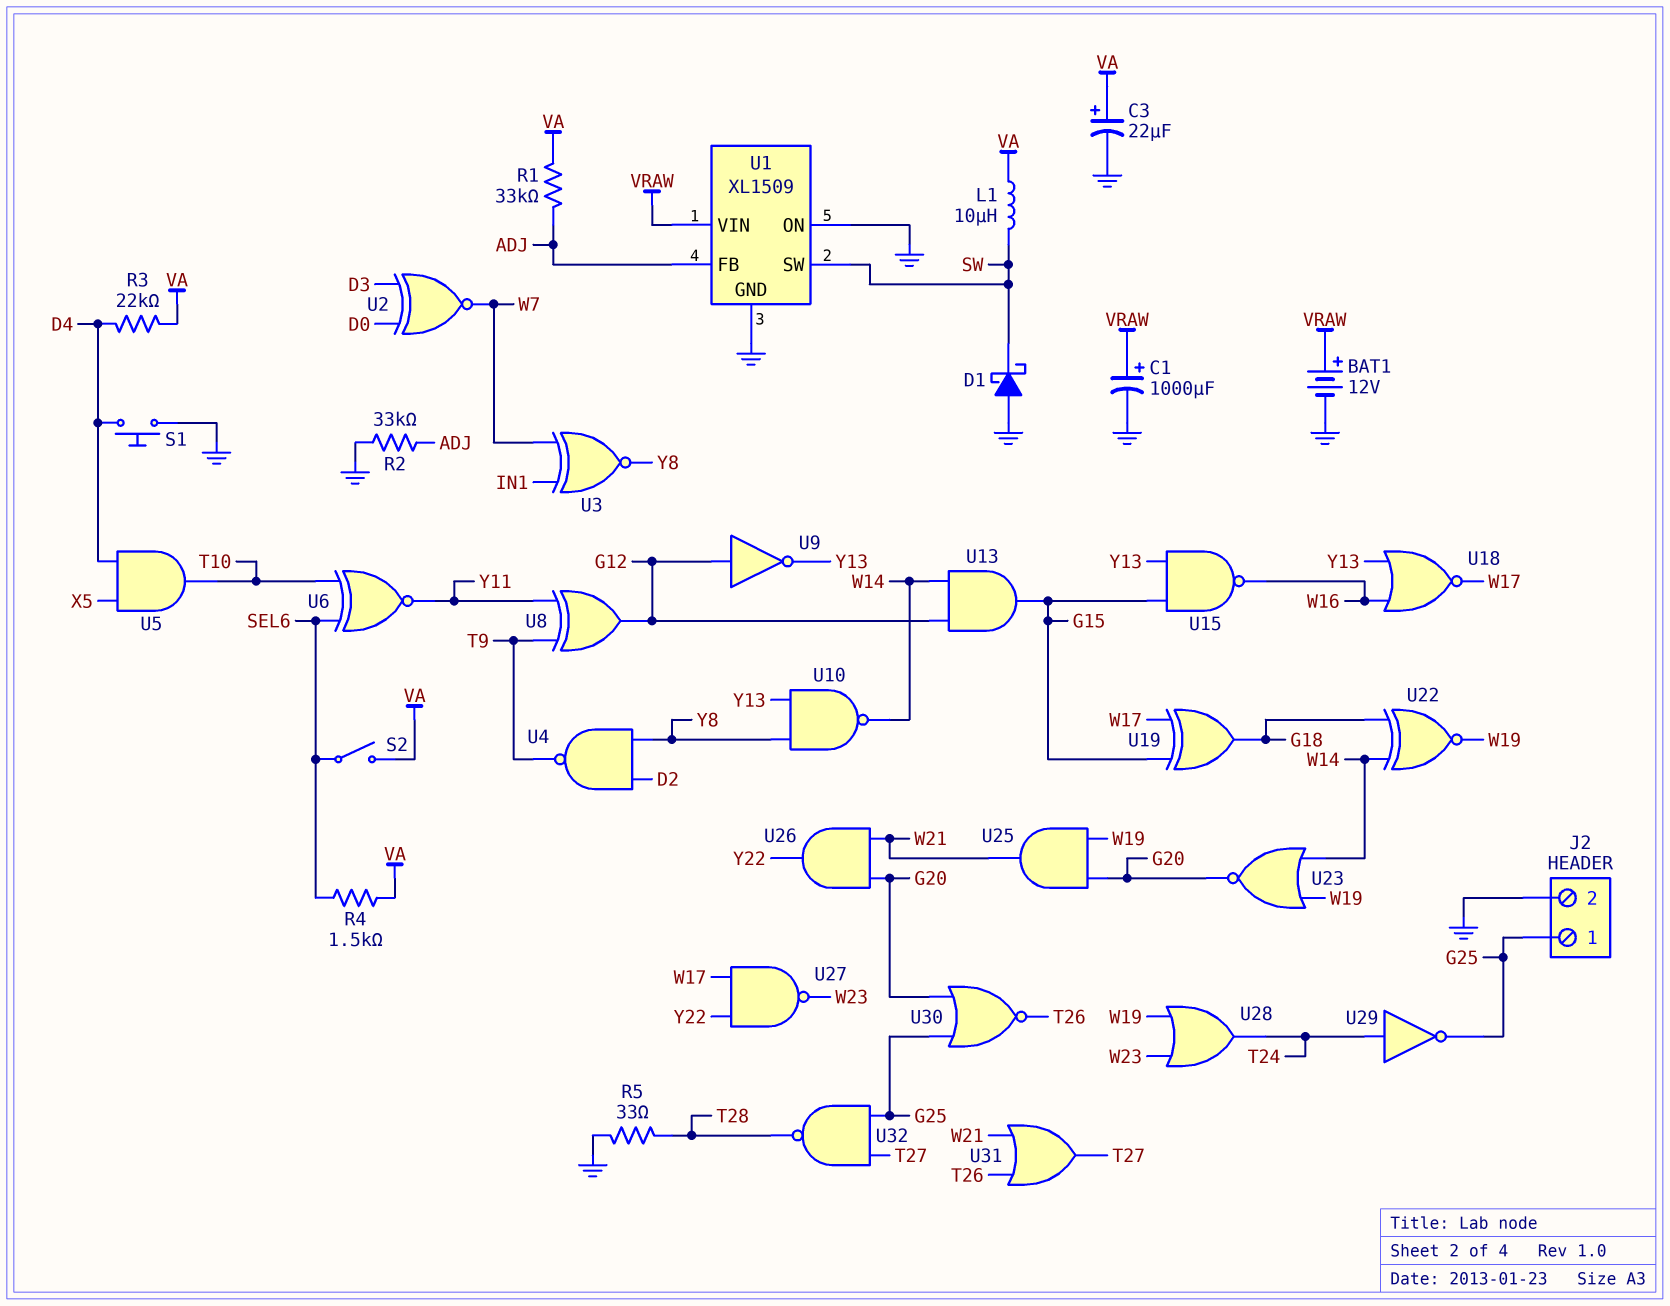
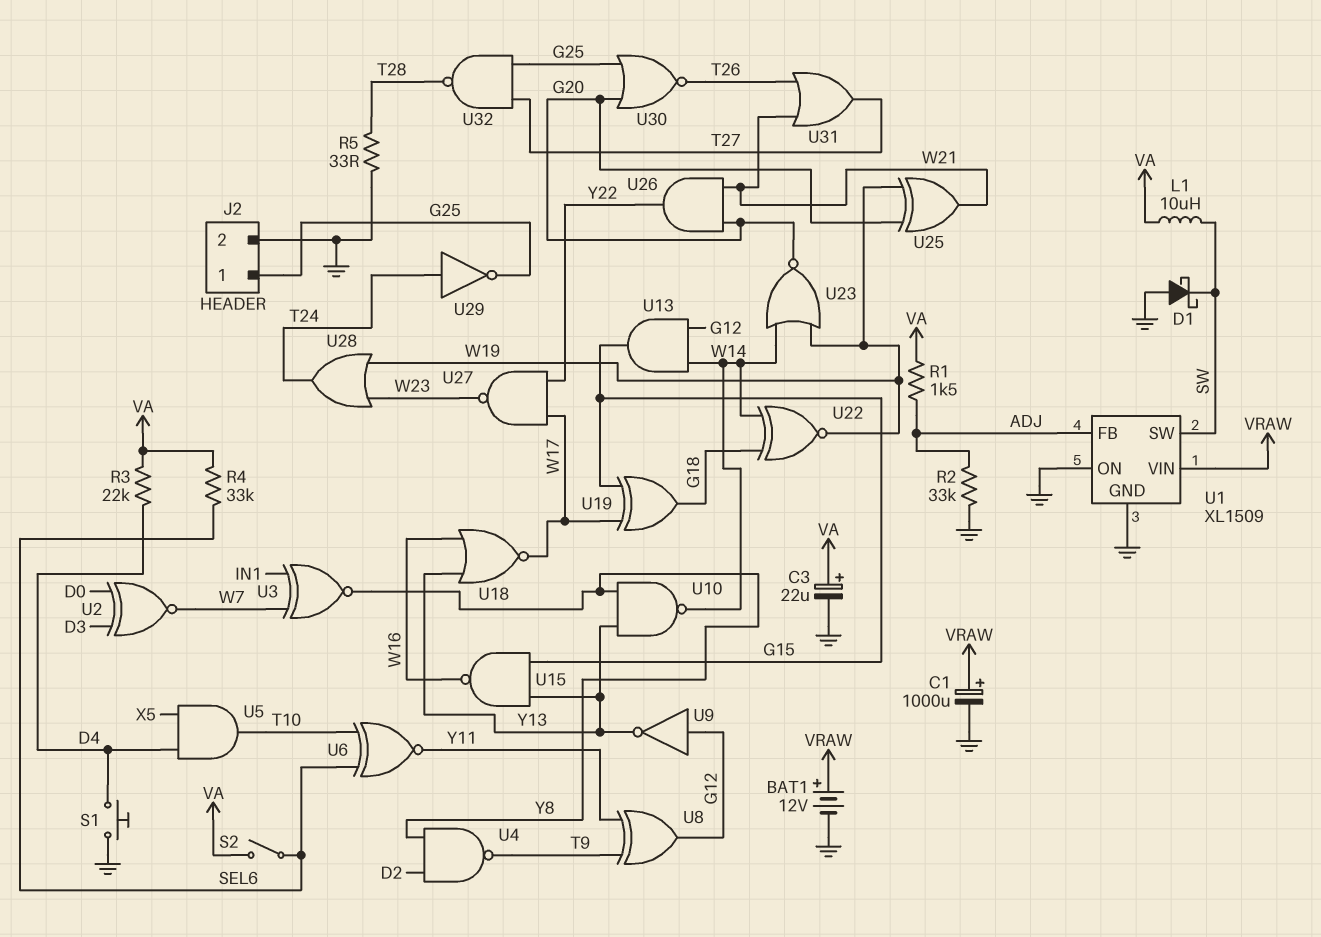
R1: 33k (ADJ, VA) -> 1.5k (ADJ, VA)
R4: 1.5k (SEL6, VA) -> 33k (SEL6, VA)
U25: AND (in G20, in W19, out W21) -> XOR (in G20, in W19, out W21)

